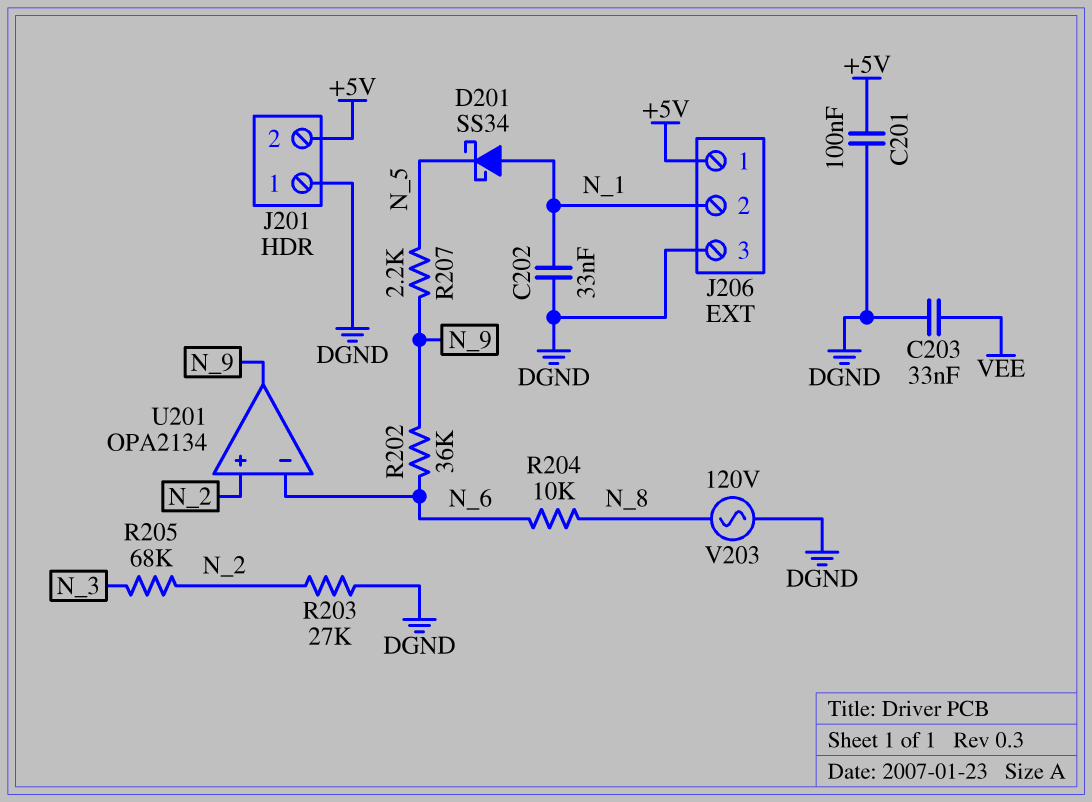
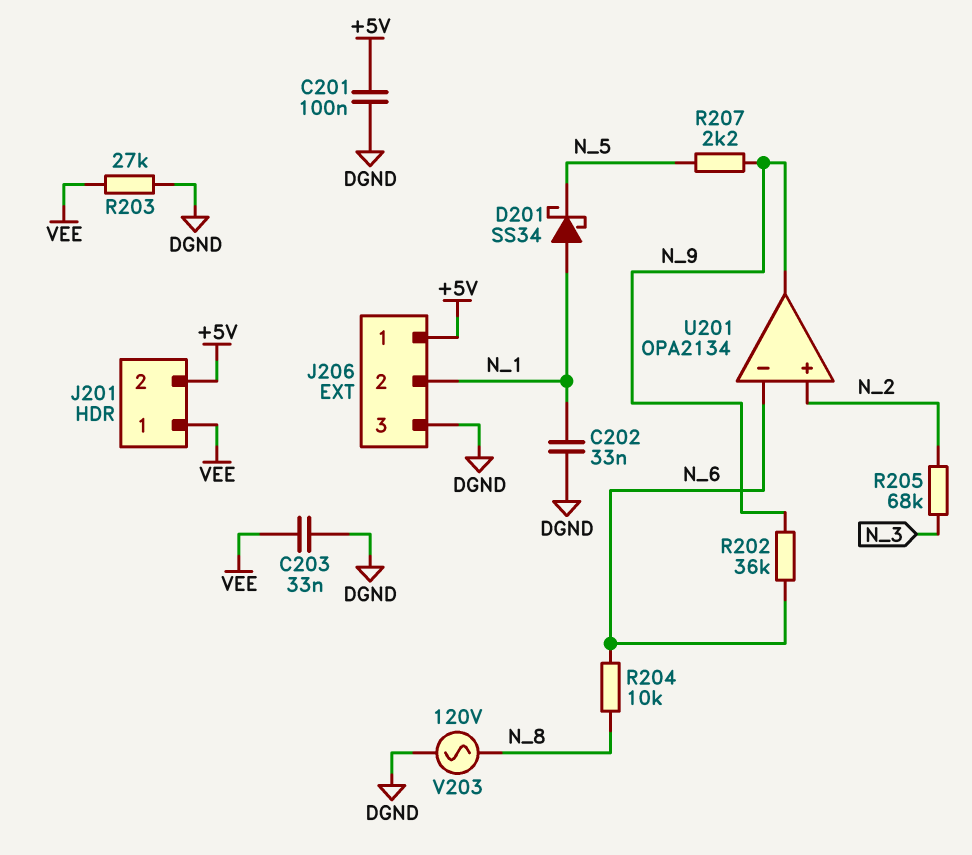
J201 pin 1: DGND -> VEE
R203: 27k (DGND, N_2) -> 27k (DGND, VEE)

